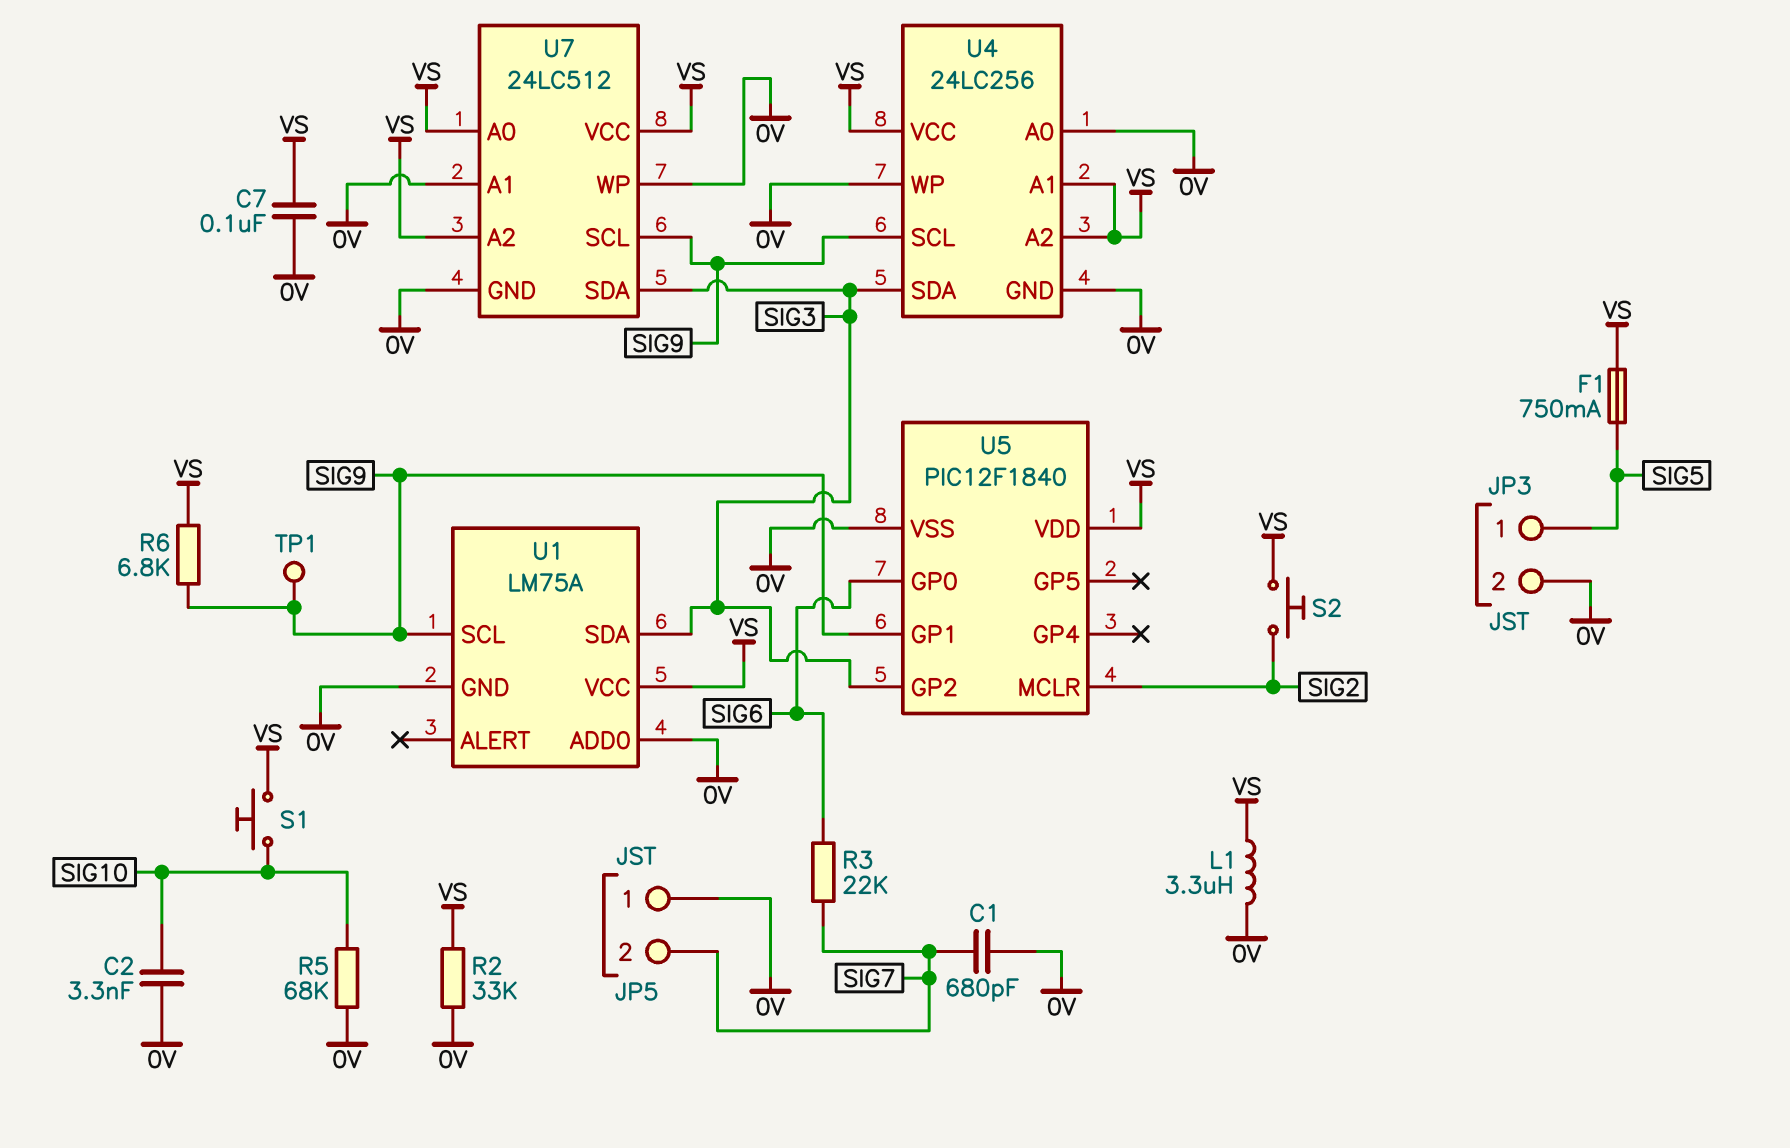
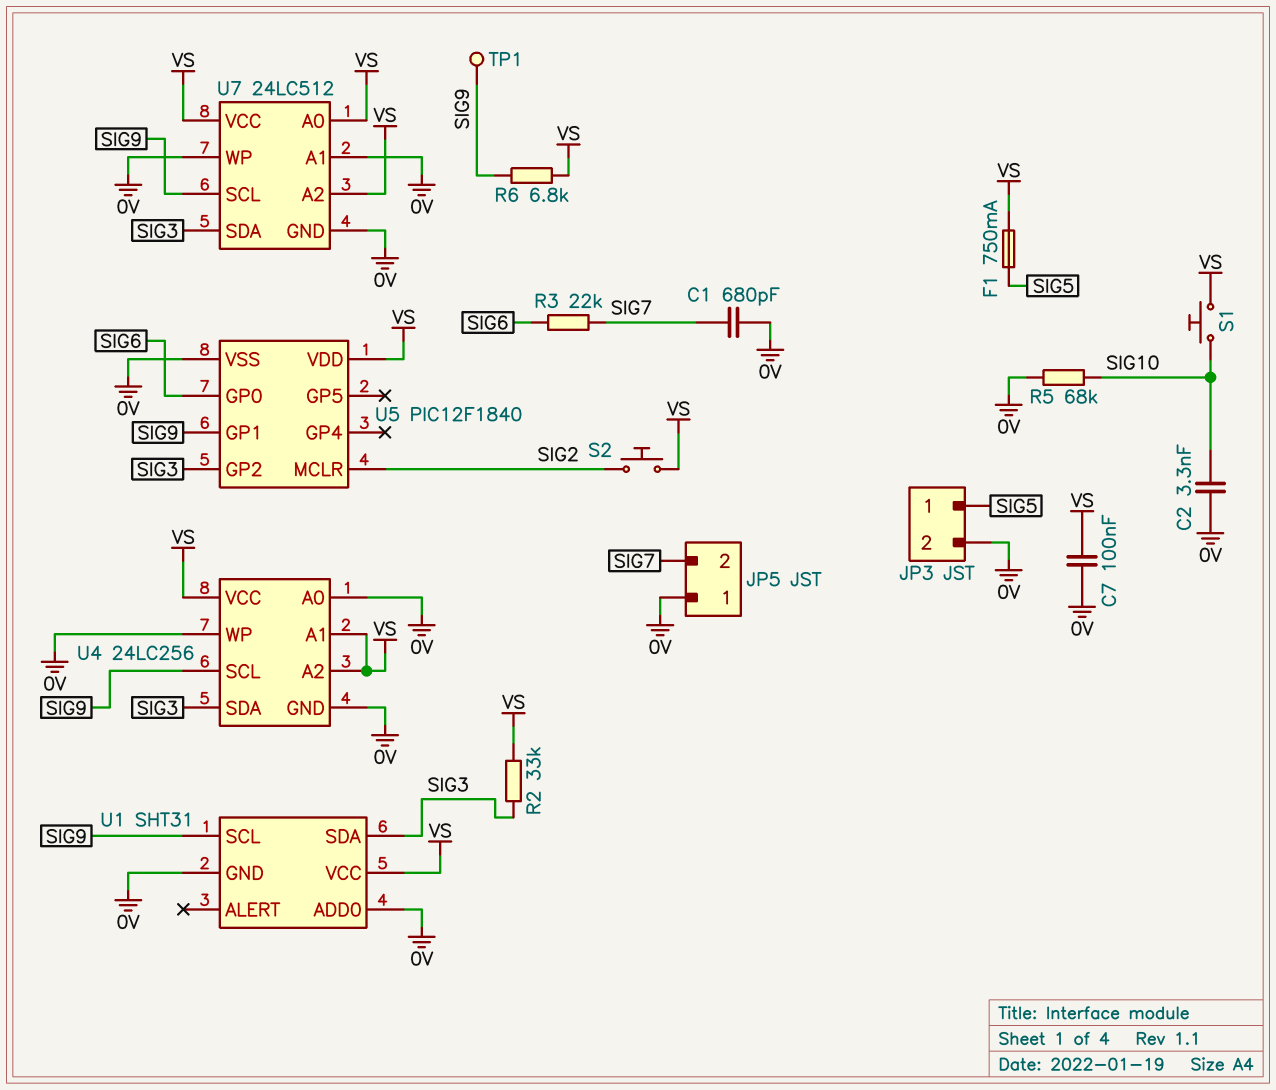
L1: 3.3uH (0V, VS) -> none
R2: 33k (0V, VS) -> 33k (SIG3, VS)
U1: LM75A -> SHT31

